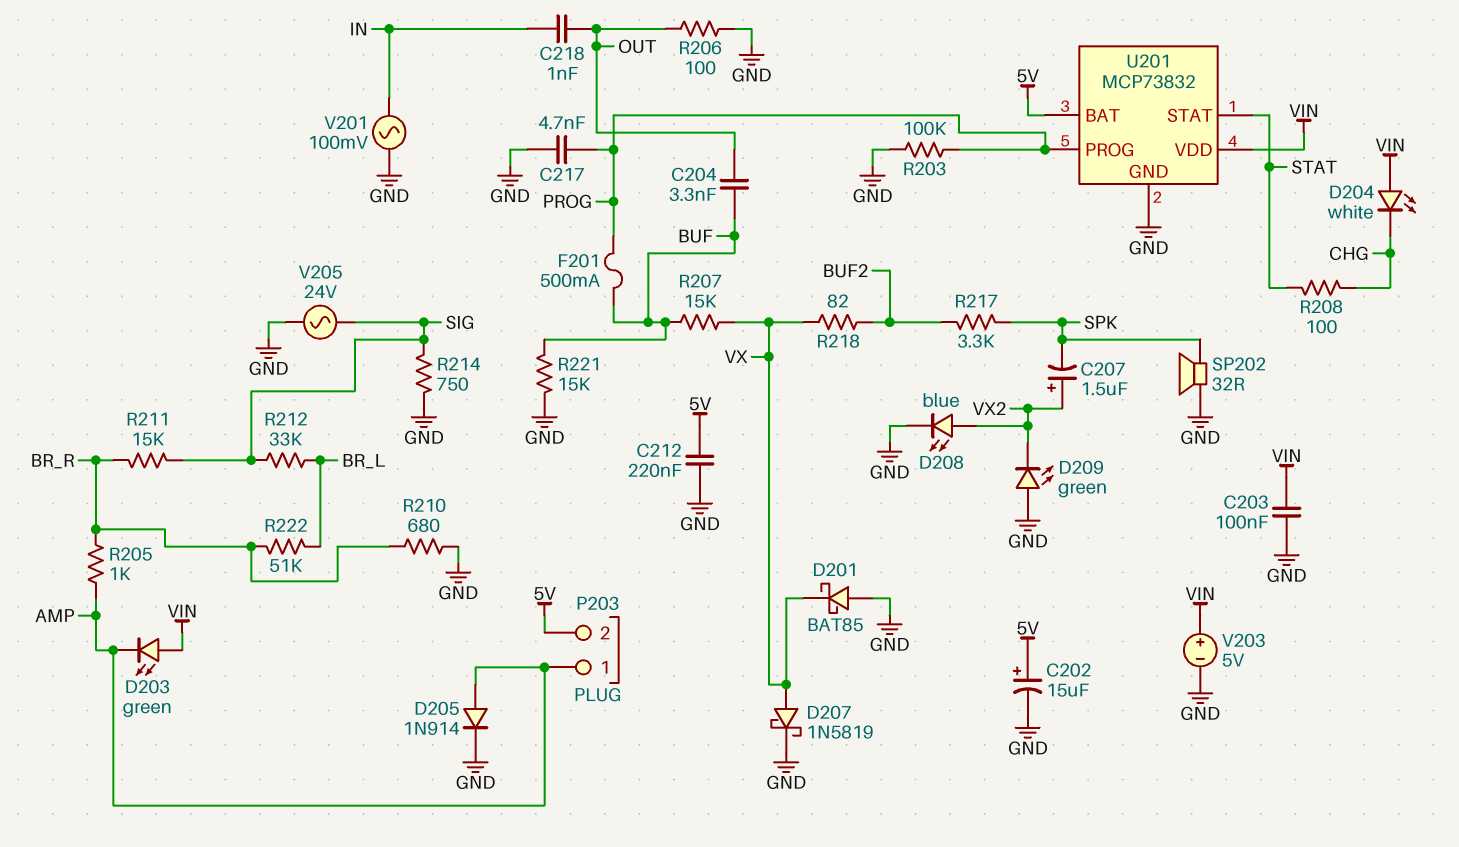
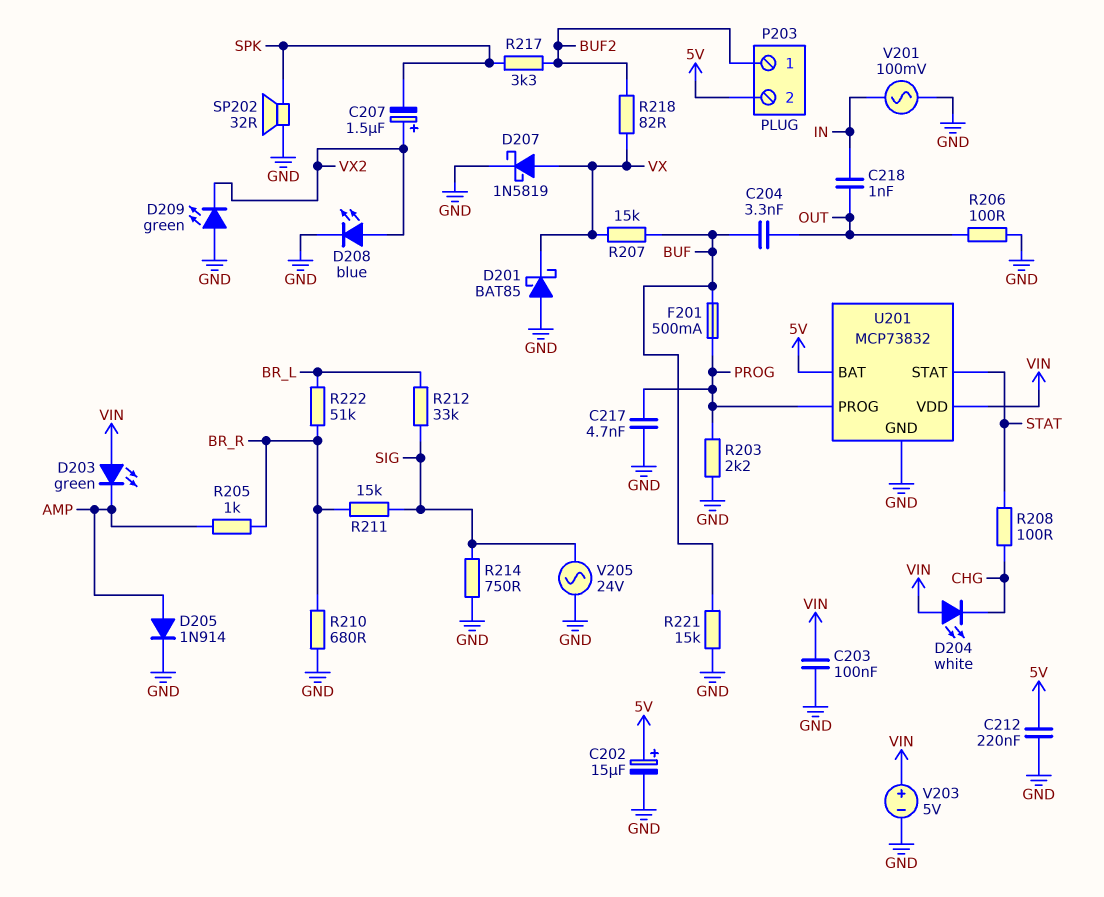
P203 pin 1: AMP -> BUF2
R203: 100k (GND, PROG) -> 2.2k (GND, PROG)

